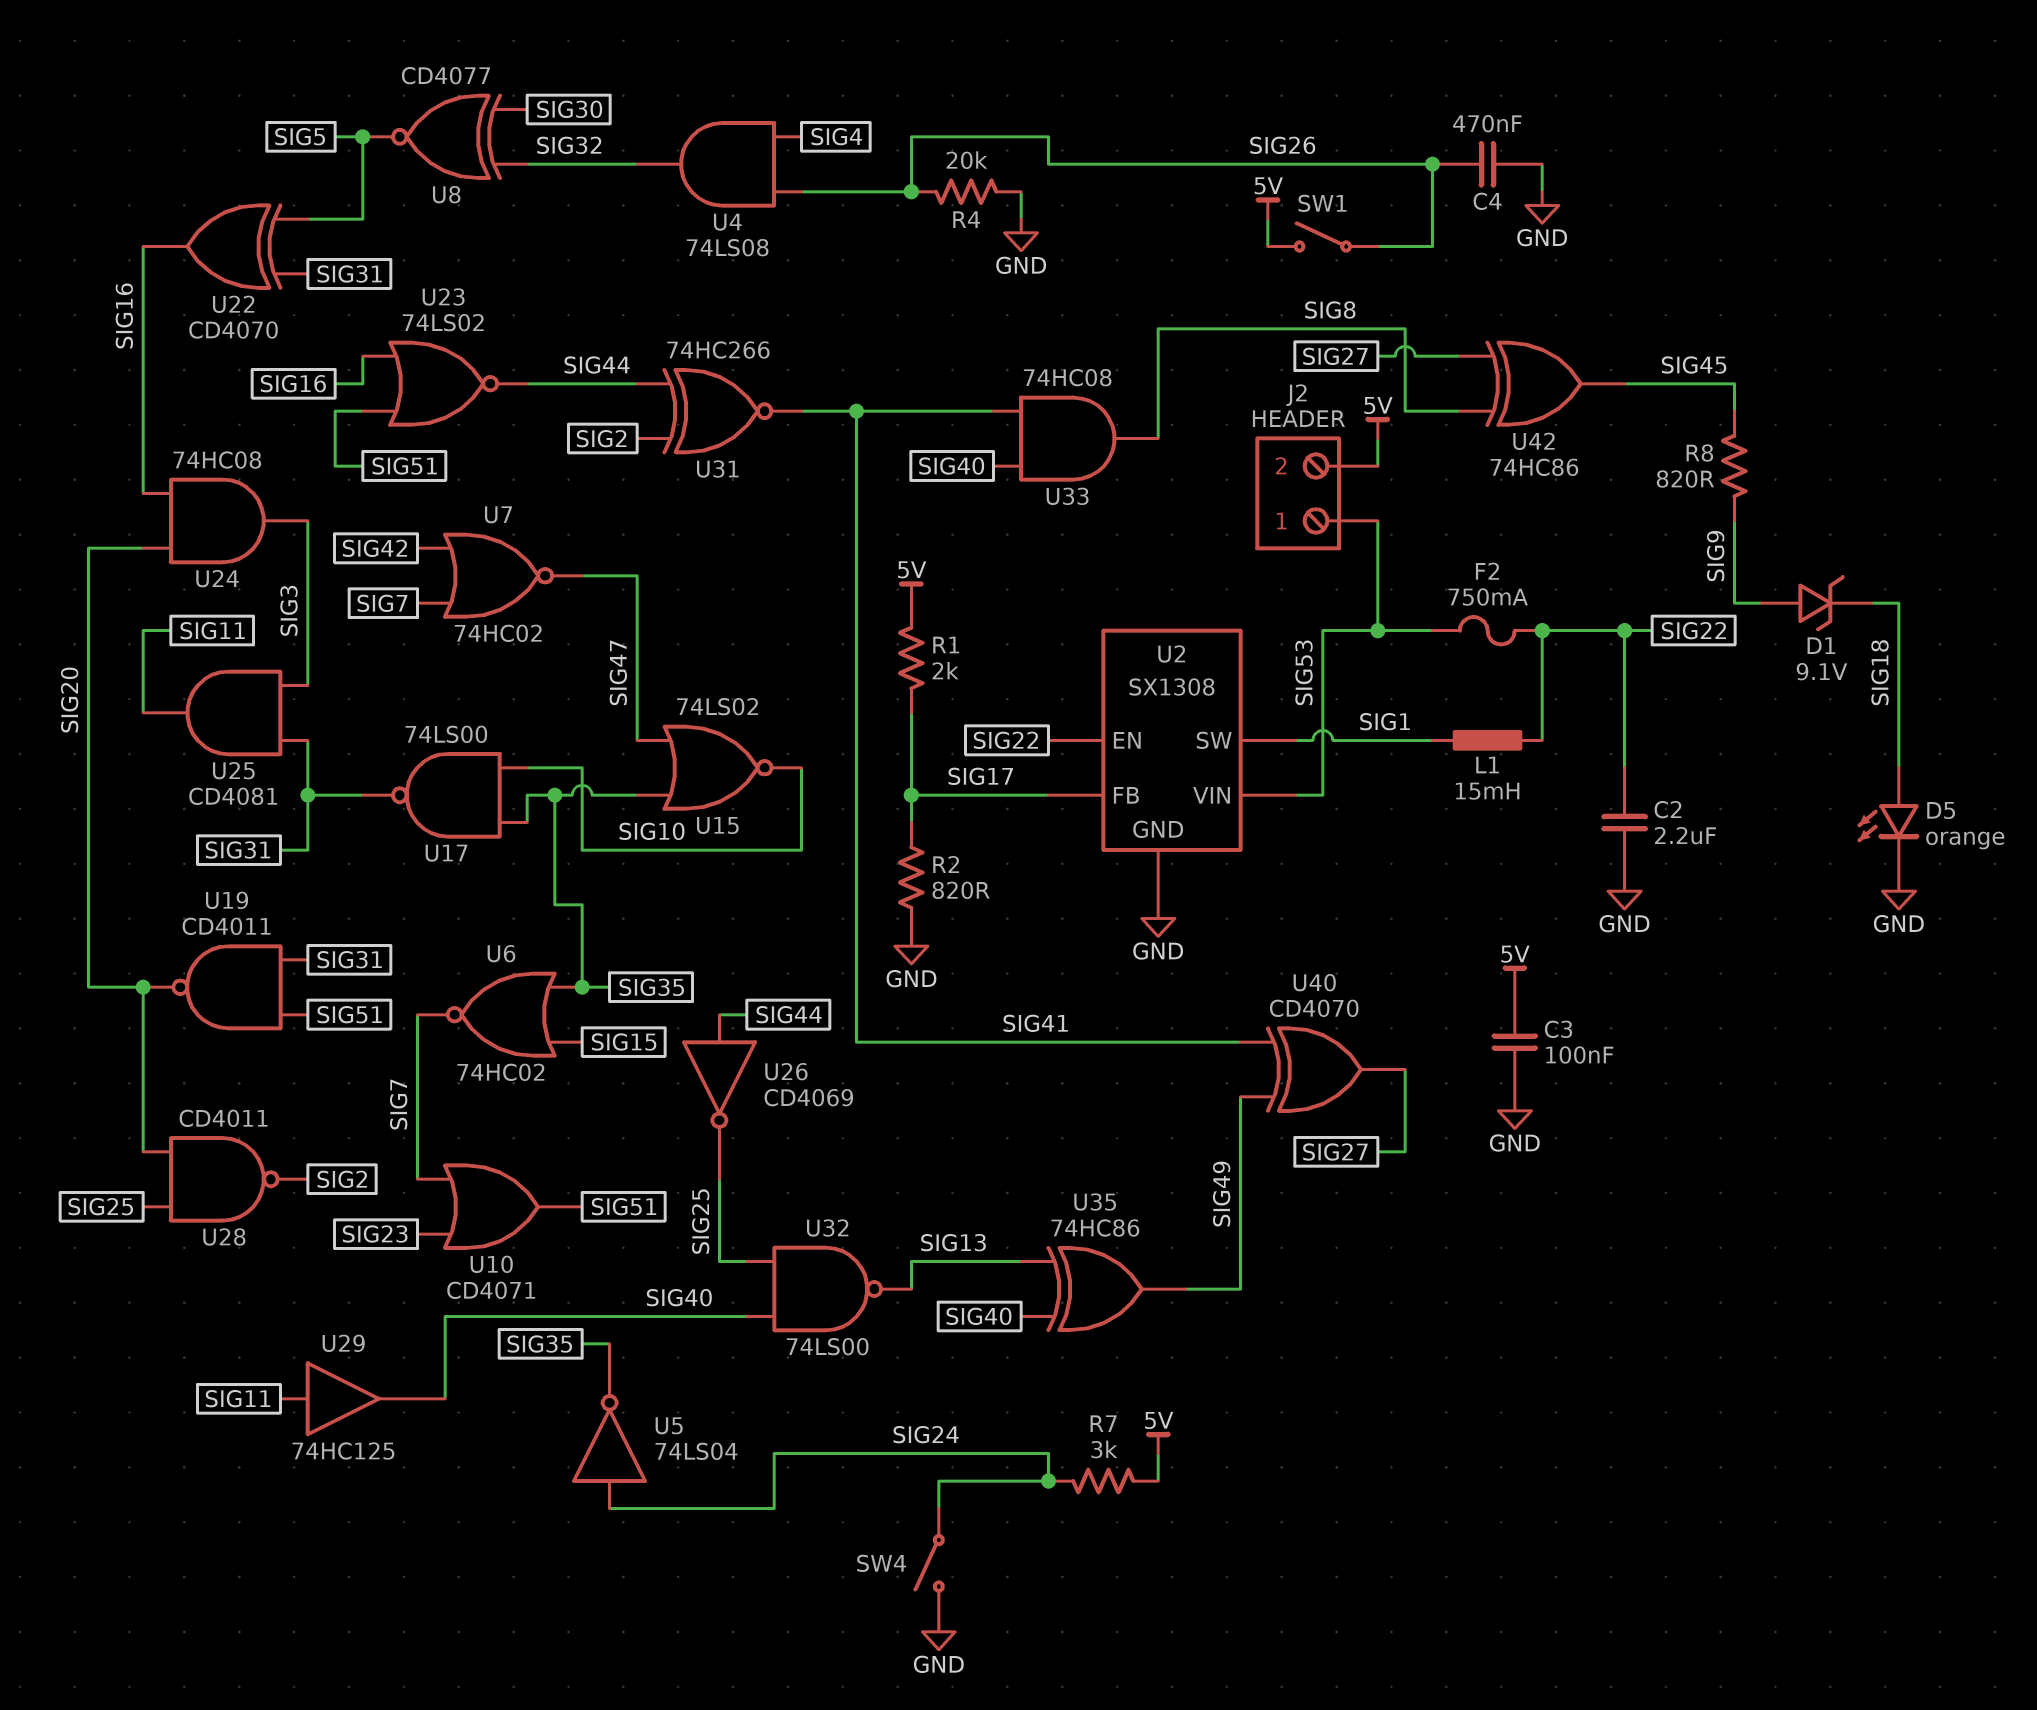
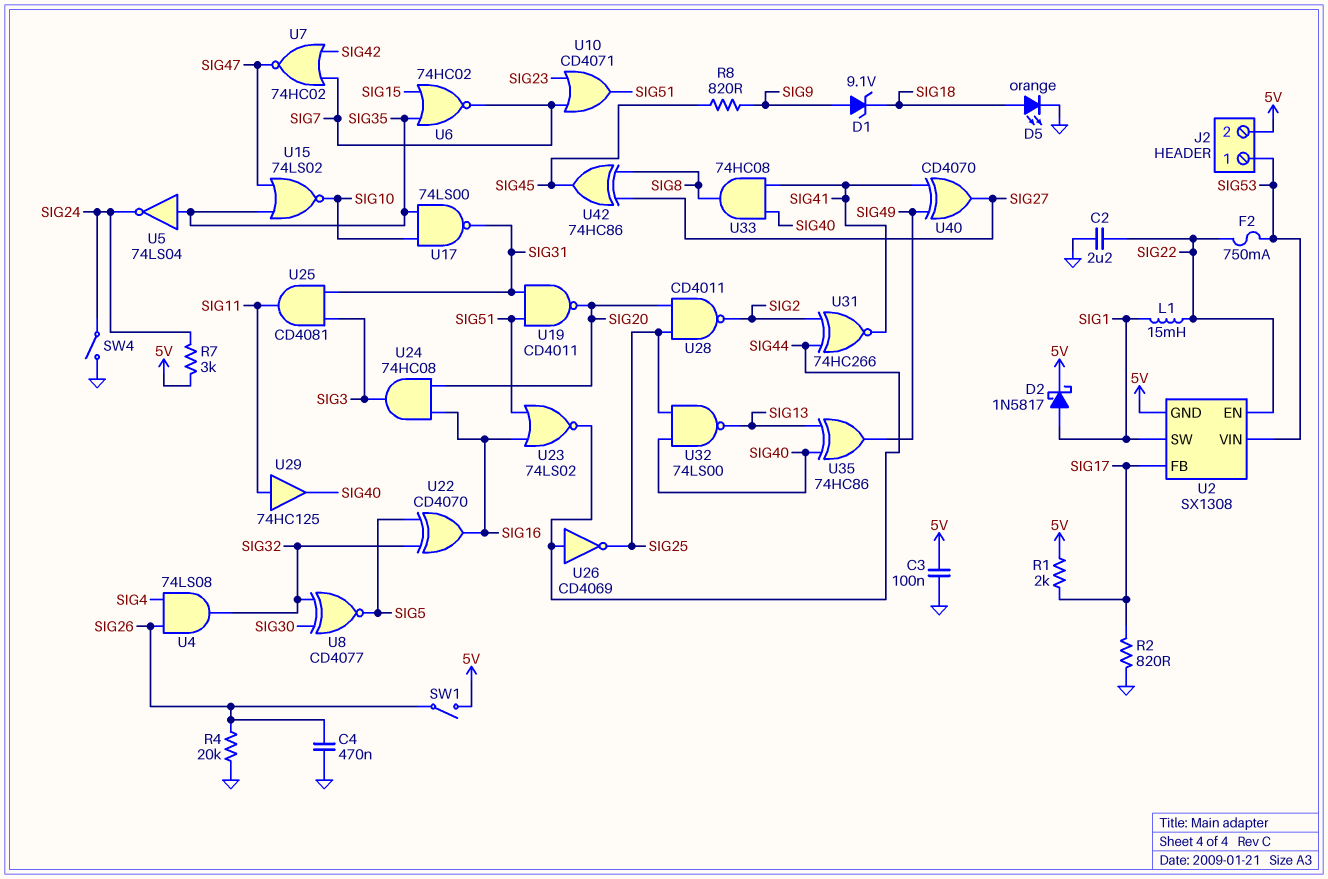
D2: none -> schottky 1N5817 (A SIG1, K 5V)
U2 pin GND: GND -> 5V
U5: NOT 74LS04 (in SIG24, out SIG35) -> NOT 74LS04 (in SIG35, out SIG24)
U22: XOR CD4070 (in SIG5, in SIG31, out SIG16) -> XOR CD4070 (in SIG5, in SIG32, out SIG16)

